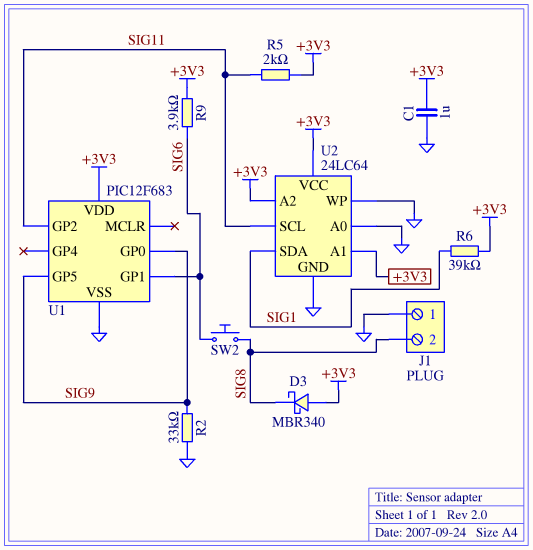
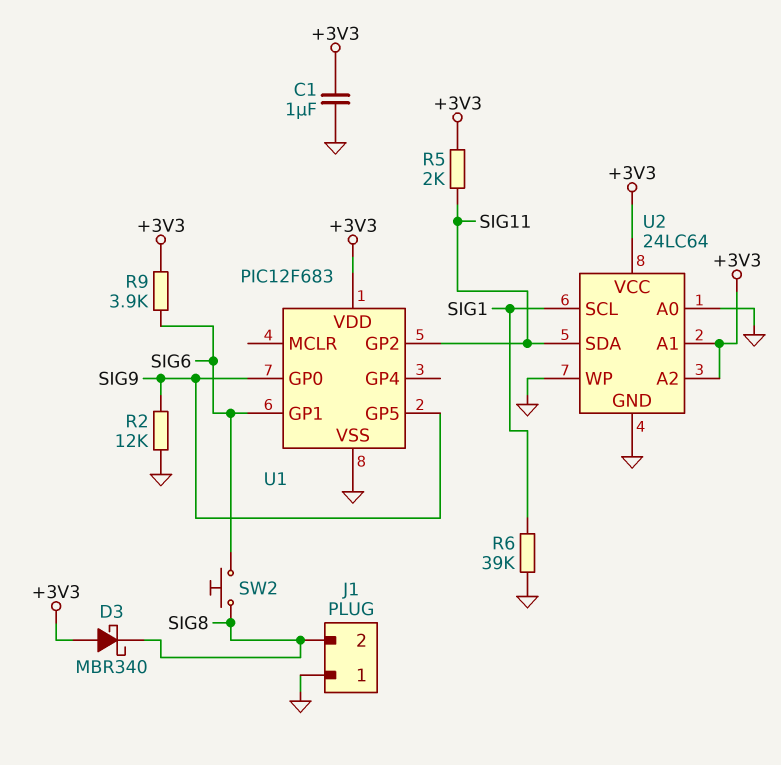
R2: 33k (GND, SIG9) -> 12k (GND, SIG9)
R6: 39k (+3V3, SIG1) -> 39k (GND, SIG1)
U2 pin SCL: SIG11 -> SIG1
U2 pin SDA: SIG1 -> SIG11

